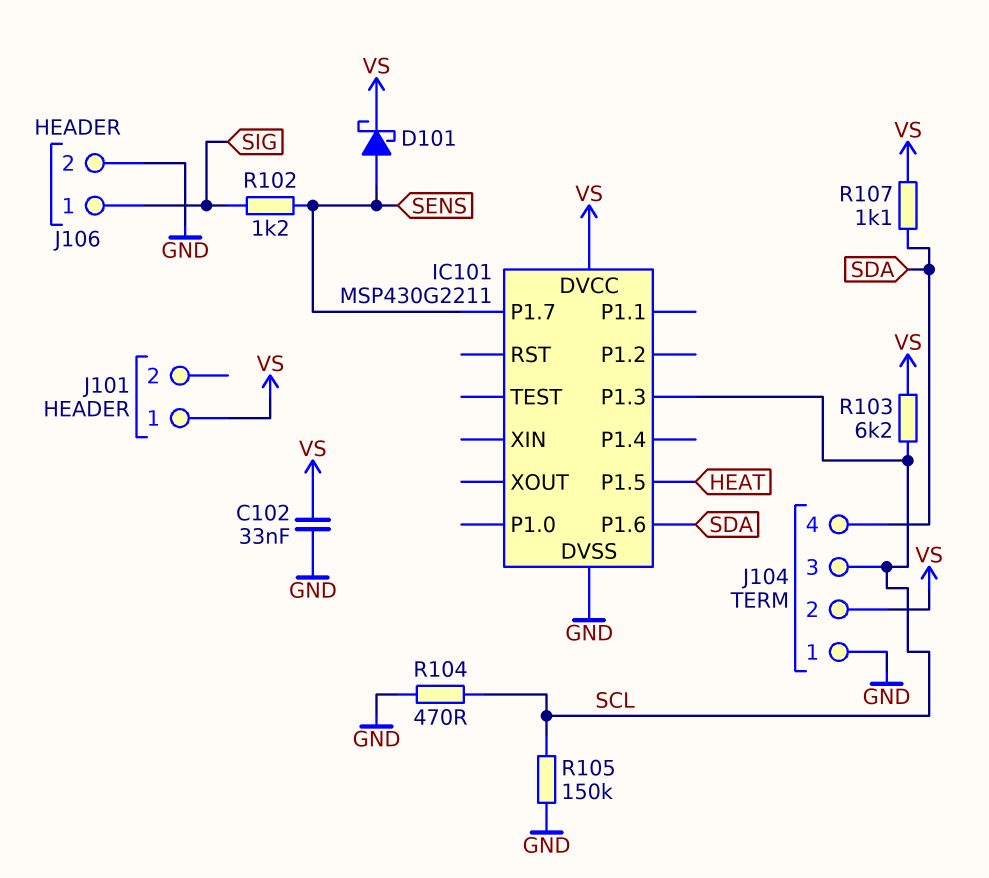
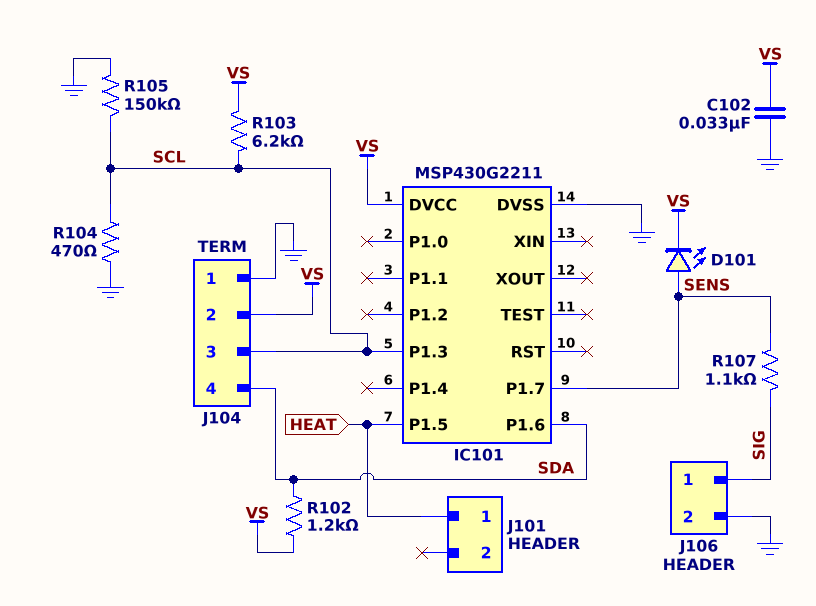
D101: schottky (A SENS, K VS) -> LED (A SENS, K VS)
J101 pin 1: VS -> HEAT
R102: 1.2k (SENS, SIG) -> 1.2k (SDA, VS)
R107: 1.1k (SDA, VS) -> 1.1k (SENS, SIG)

